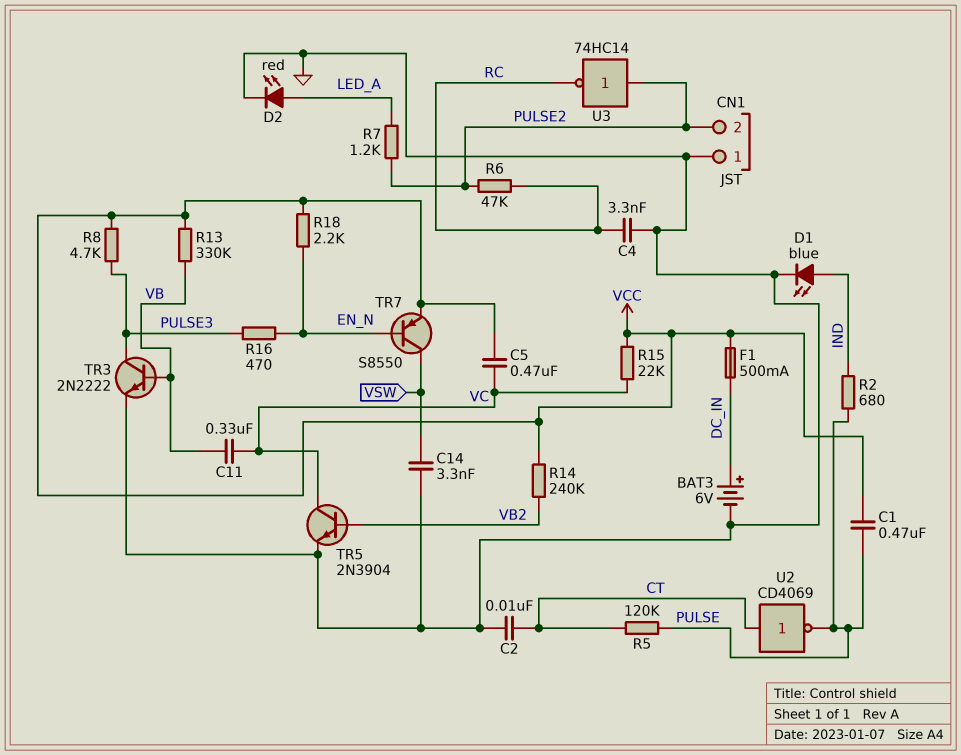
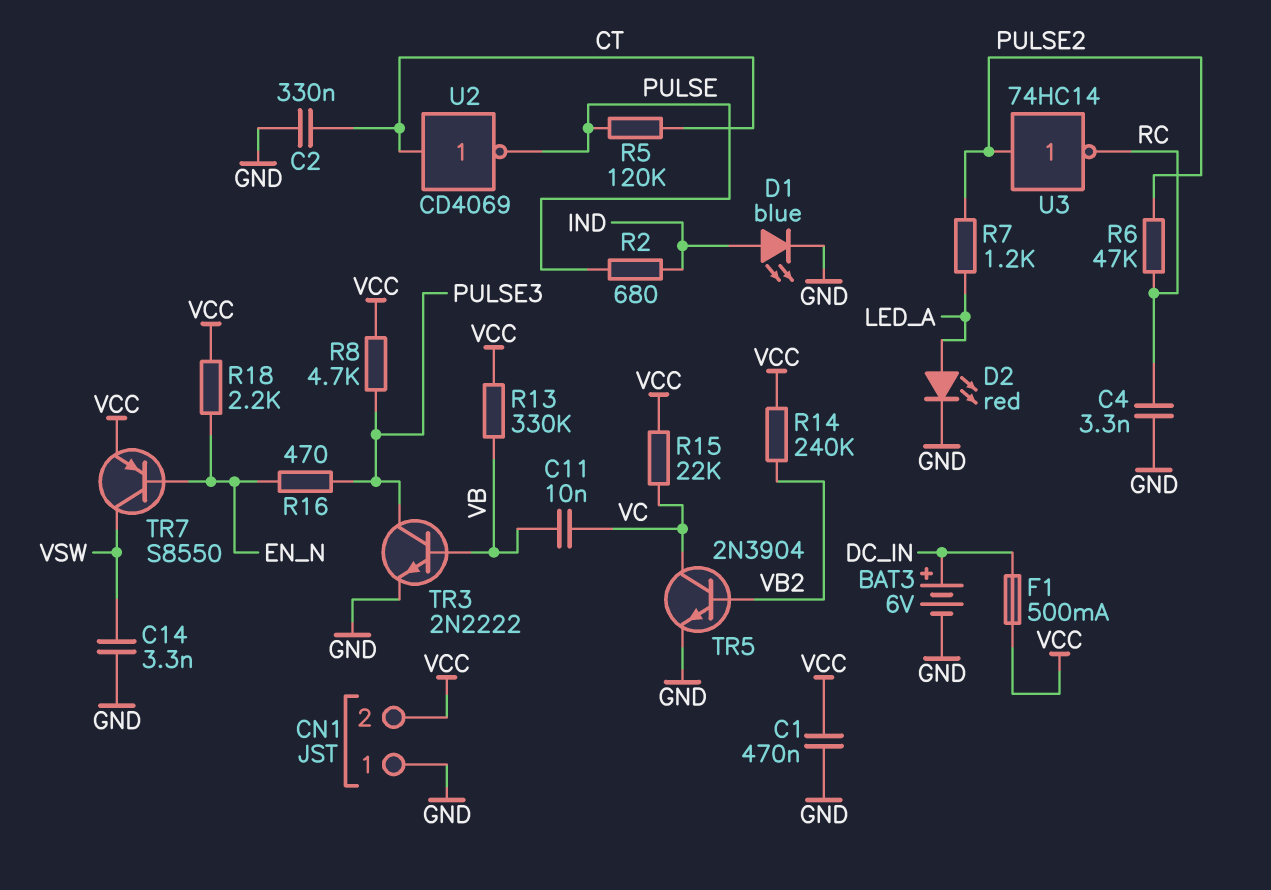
C1: 470nF (PULSE, VCC) -> 470nF (GND, VCC)
C2: 10nF (CT, GND) -> 330nF (CT, GND)
C5: 470nF (VC, VCC) -> none
C11: 330nF (VB, VC) -> 10nF (VB, VC)
CN1 pin 2: PULSE2 -> VCC

